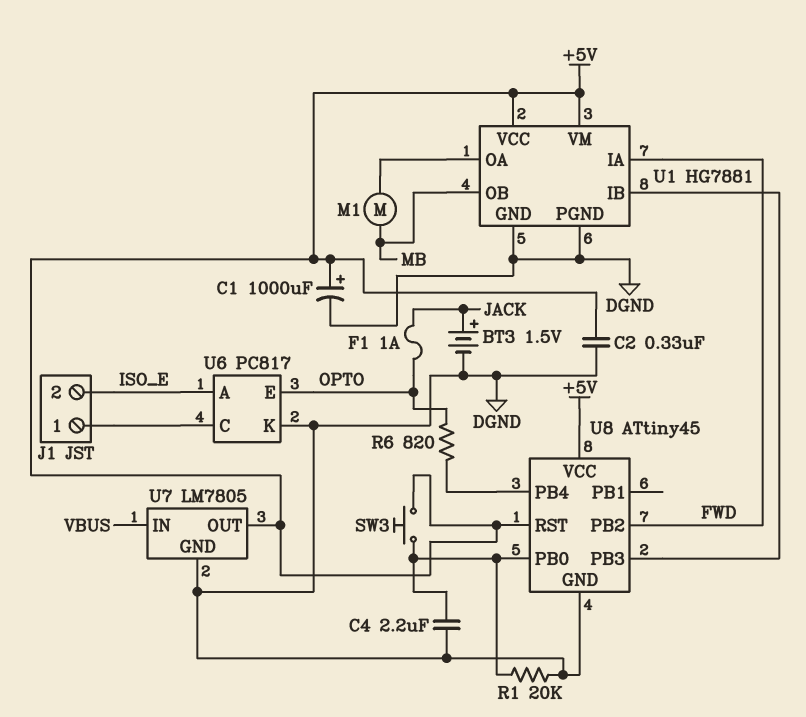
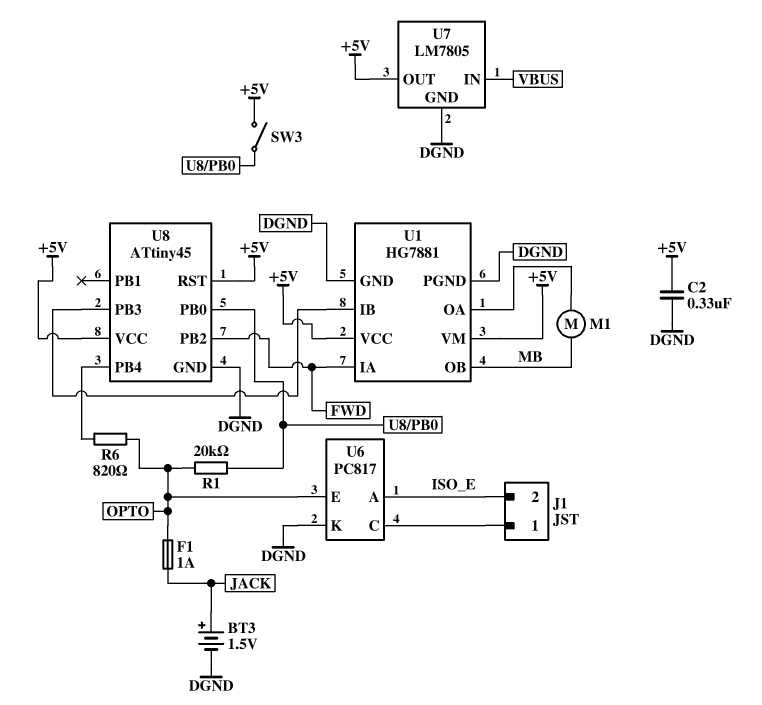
C1: 1000uF (plus +5V, minus DGND) -> none
C4: 2.2uF (DGND, U8/PB0) -> none
R1: 20k (DGND, U8/PB0) -> 20k (OPTO, U8/PB0)
SW3: button (+5V, U8/PB0) -> switch (+5V, U8/PB0)

